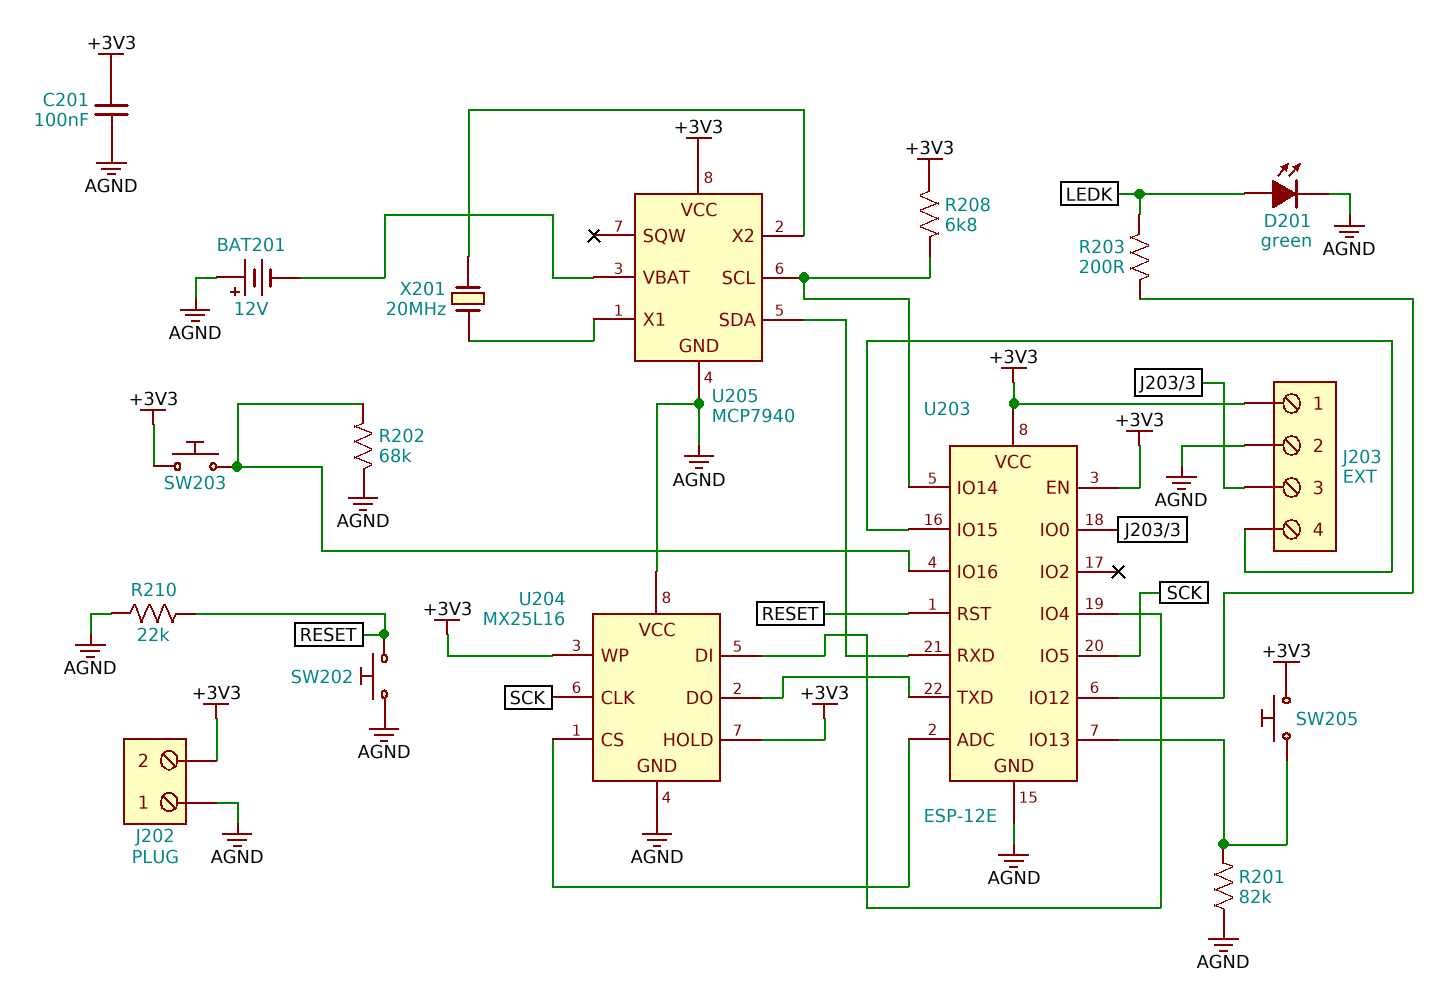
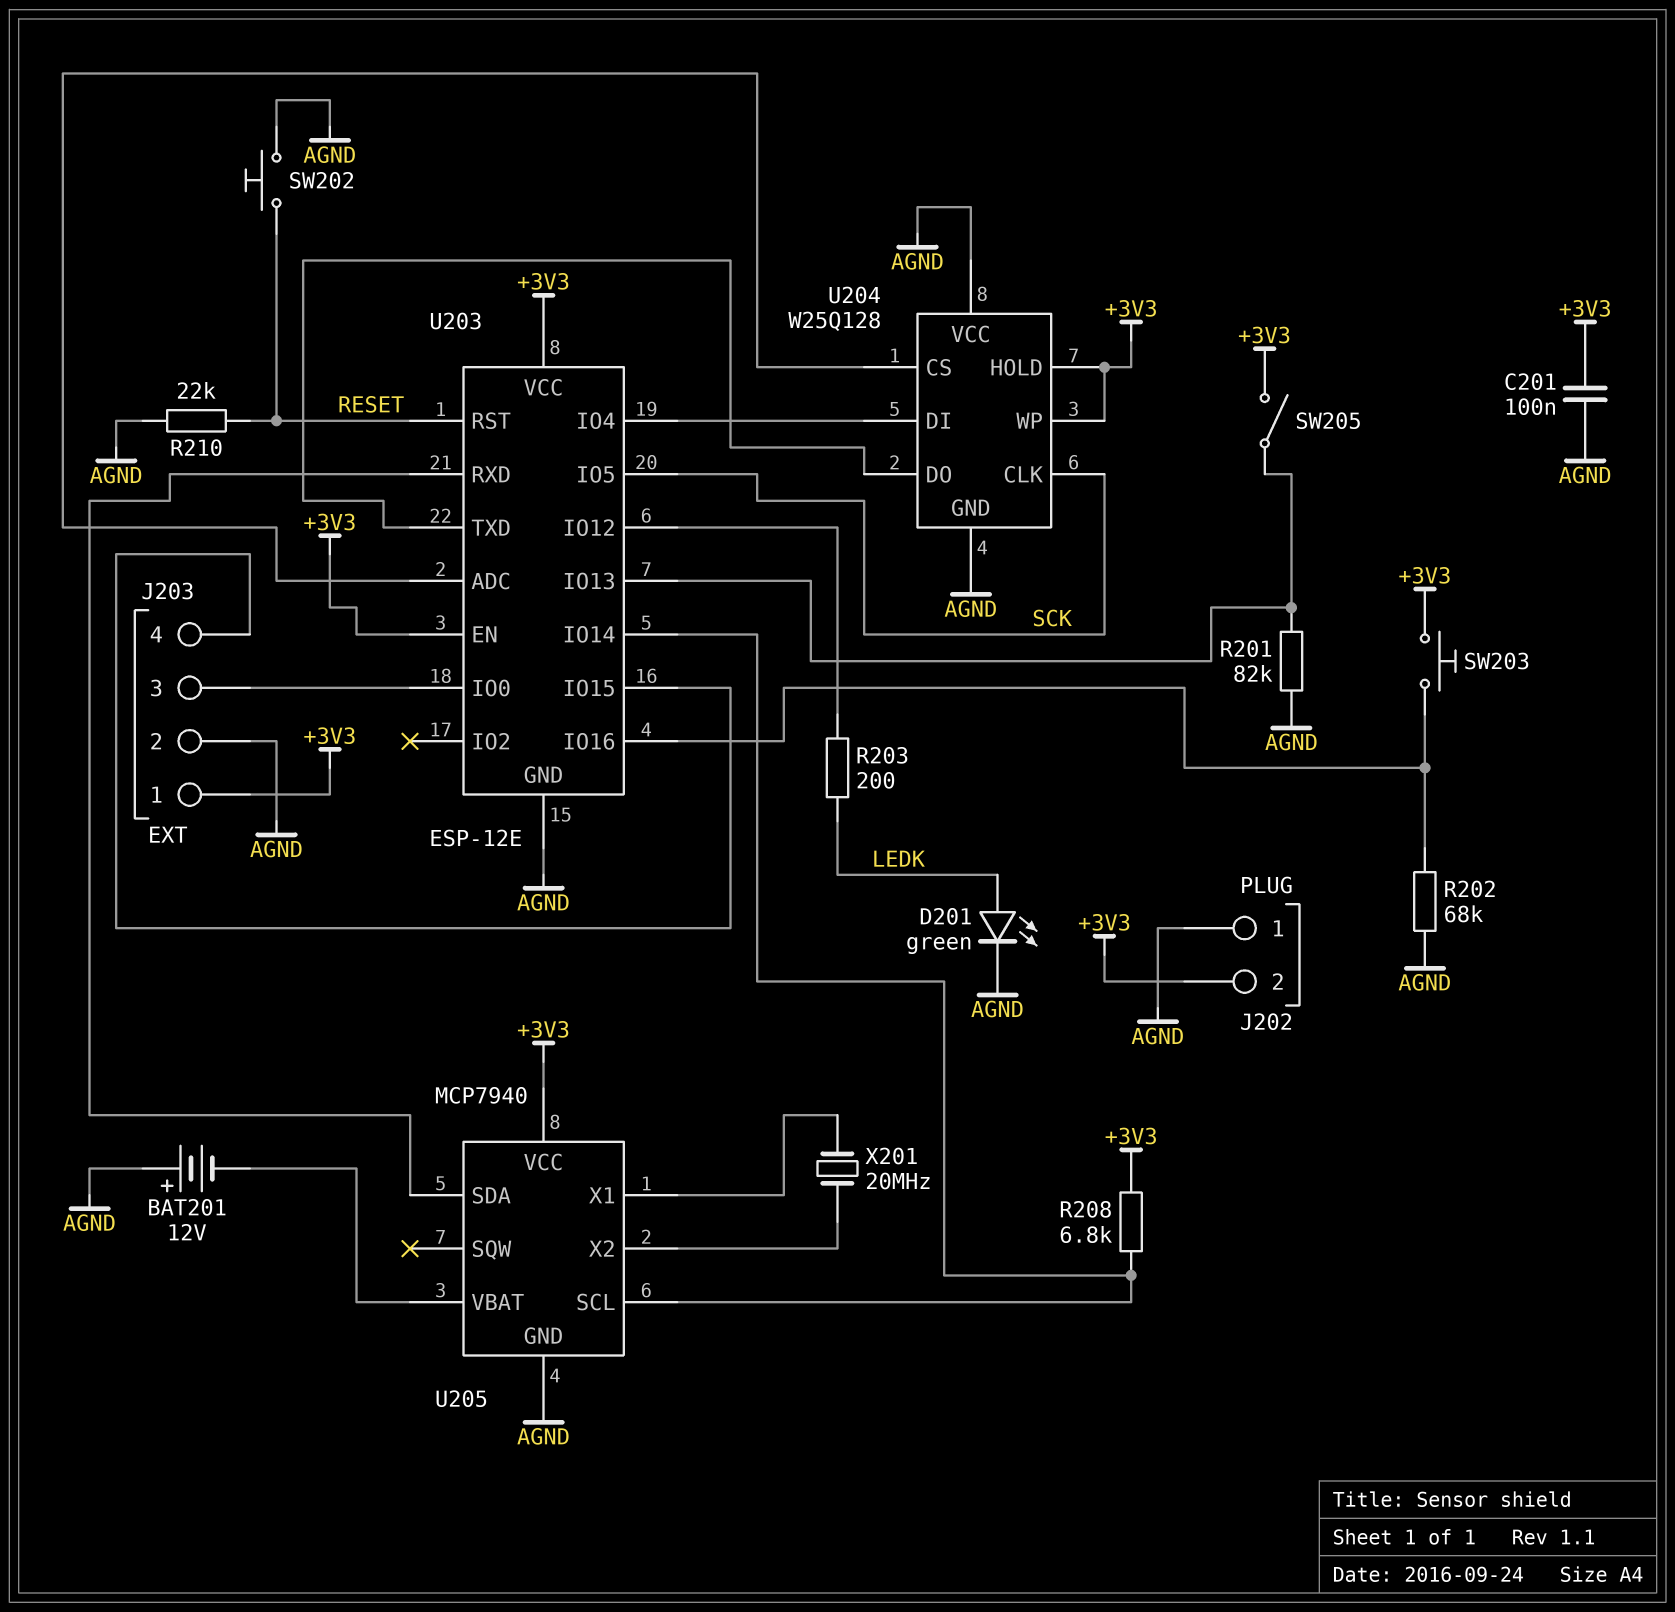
SW205: button (+3V3, U203/IO13) -> switch (+3V3, U203/IO13)
U204: MX25L16 -> W25Q128

